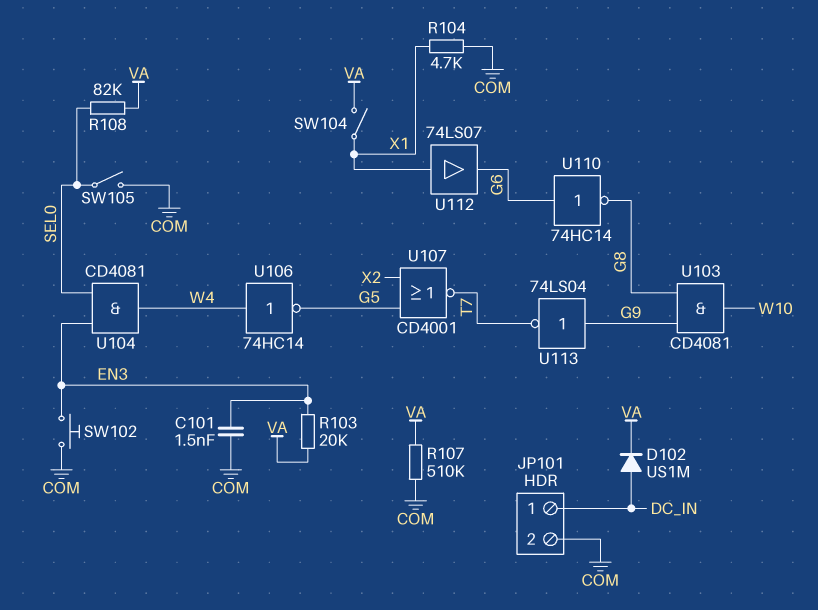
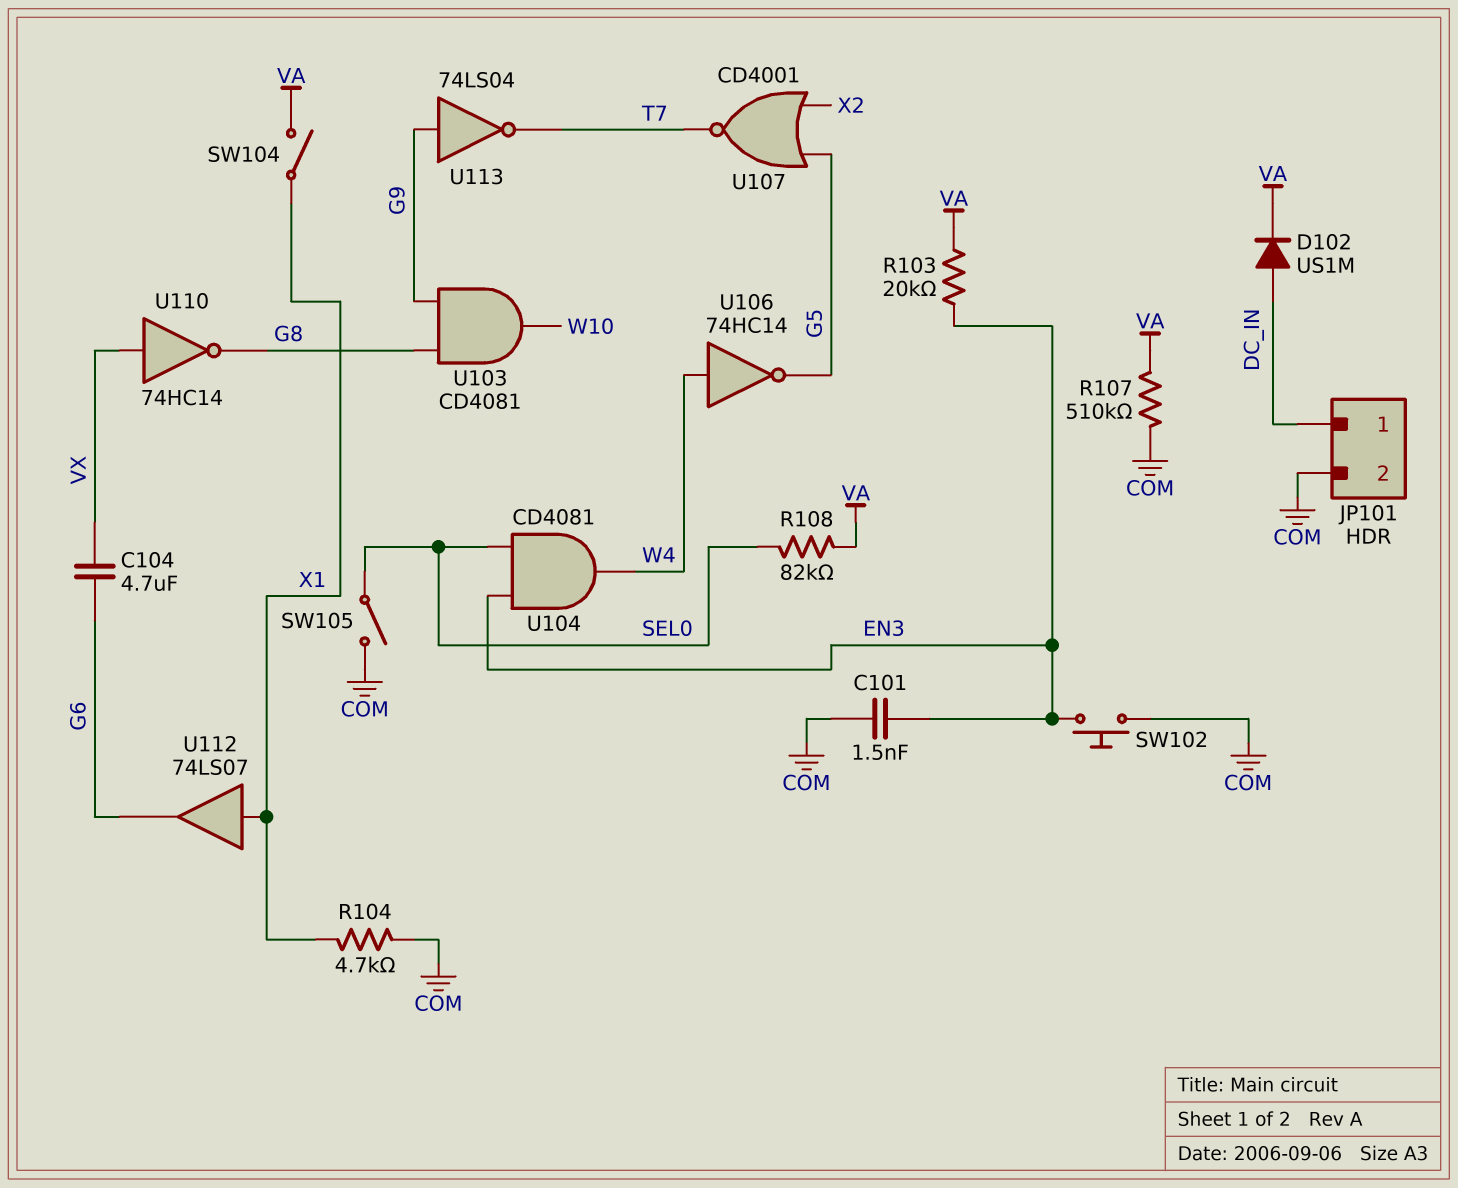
C104: none -> 4.7uF (G6, VX)
U110: NOT 74HC14 (in G6, out G8) -> NOT 74HC14 (in VX, out G8)

